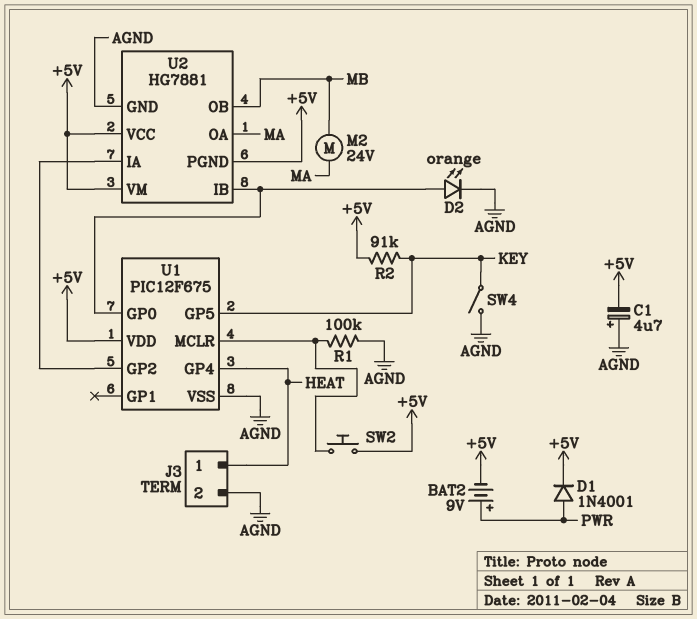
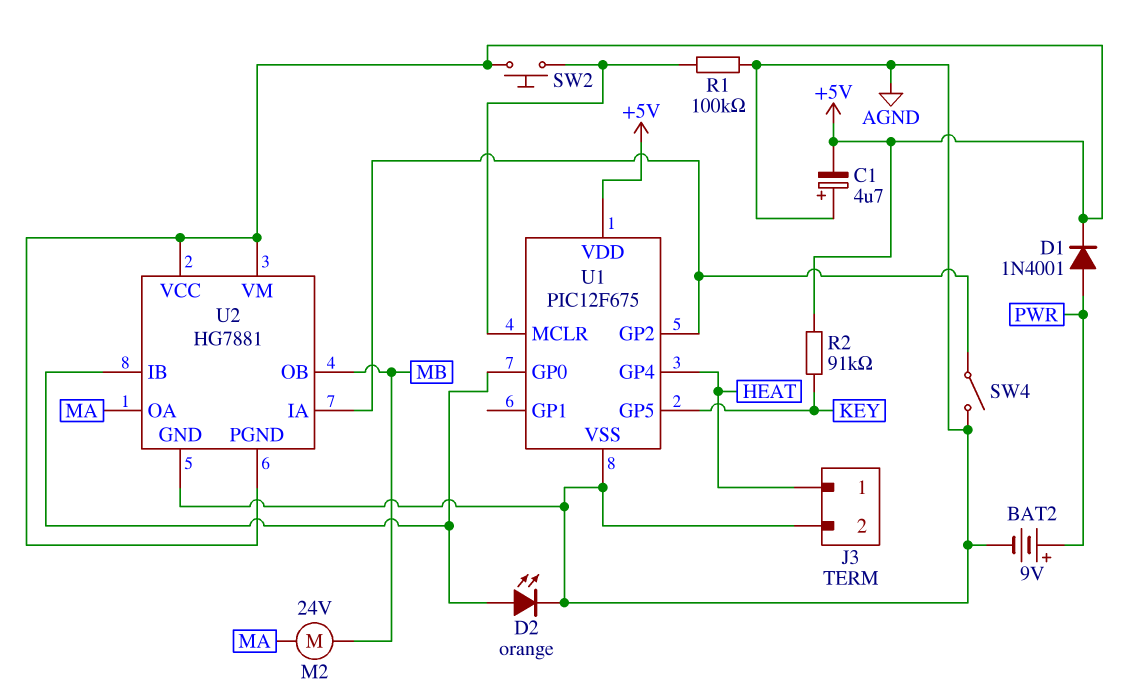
BAT2: 9V (plus PWR, minus +5V) -> 9V (plus PWR, minus AGND)
SW4: switch (AGND, KEY) -> switch (AGND, U1/GP2)

